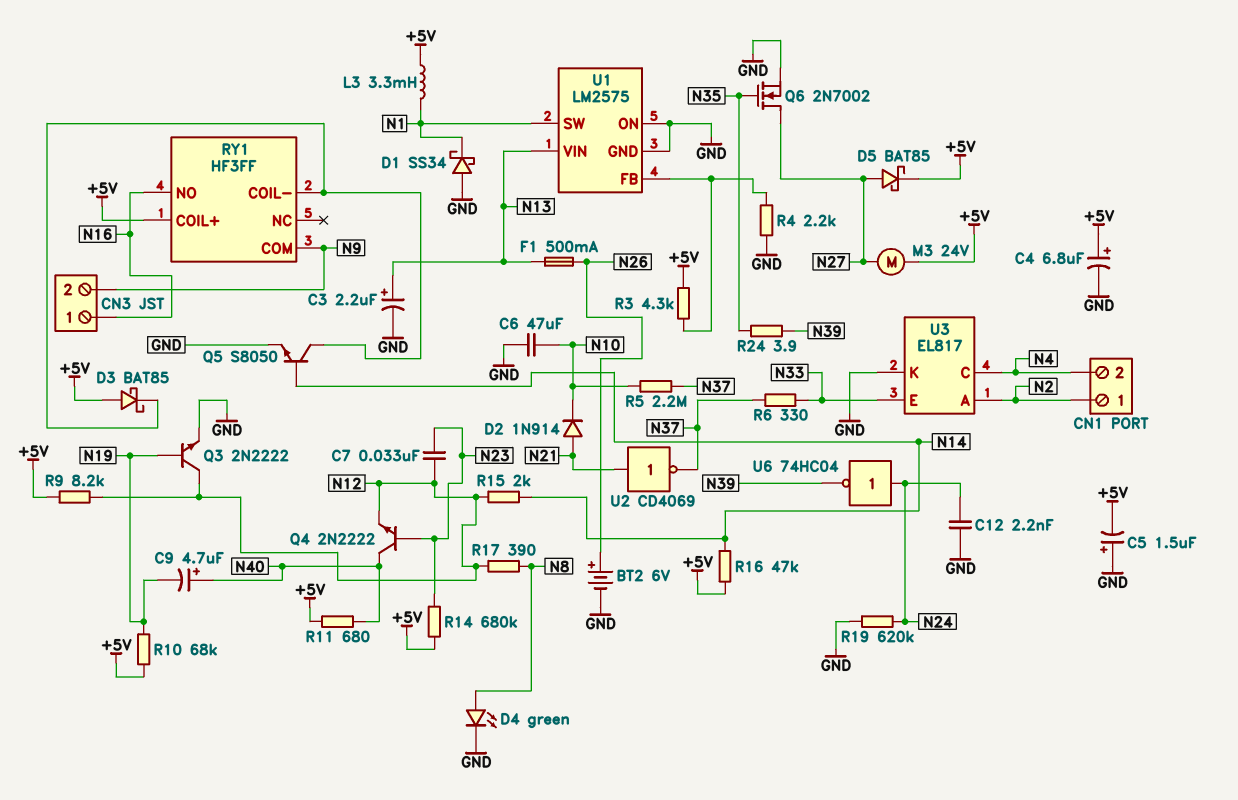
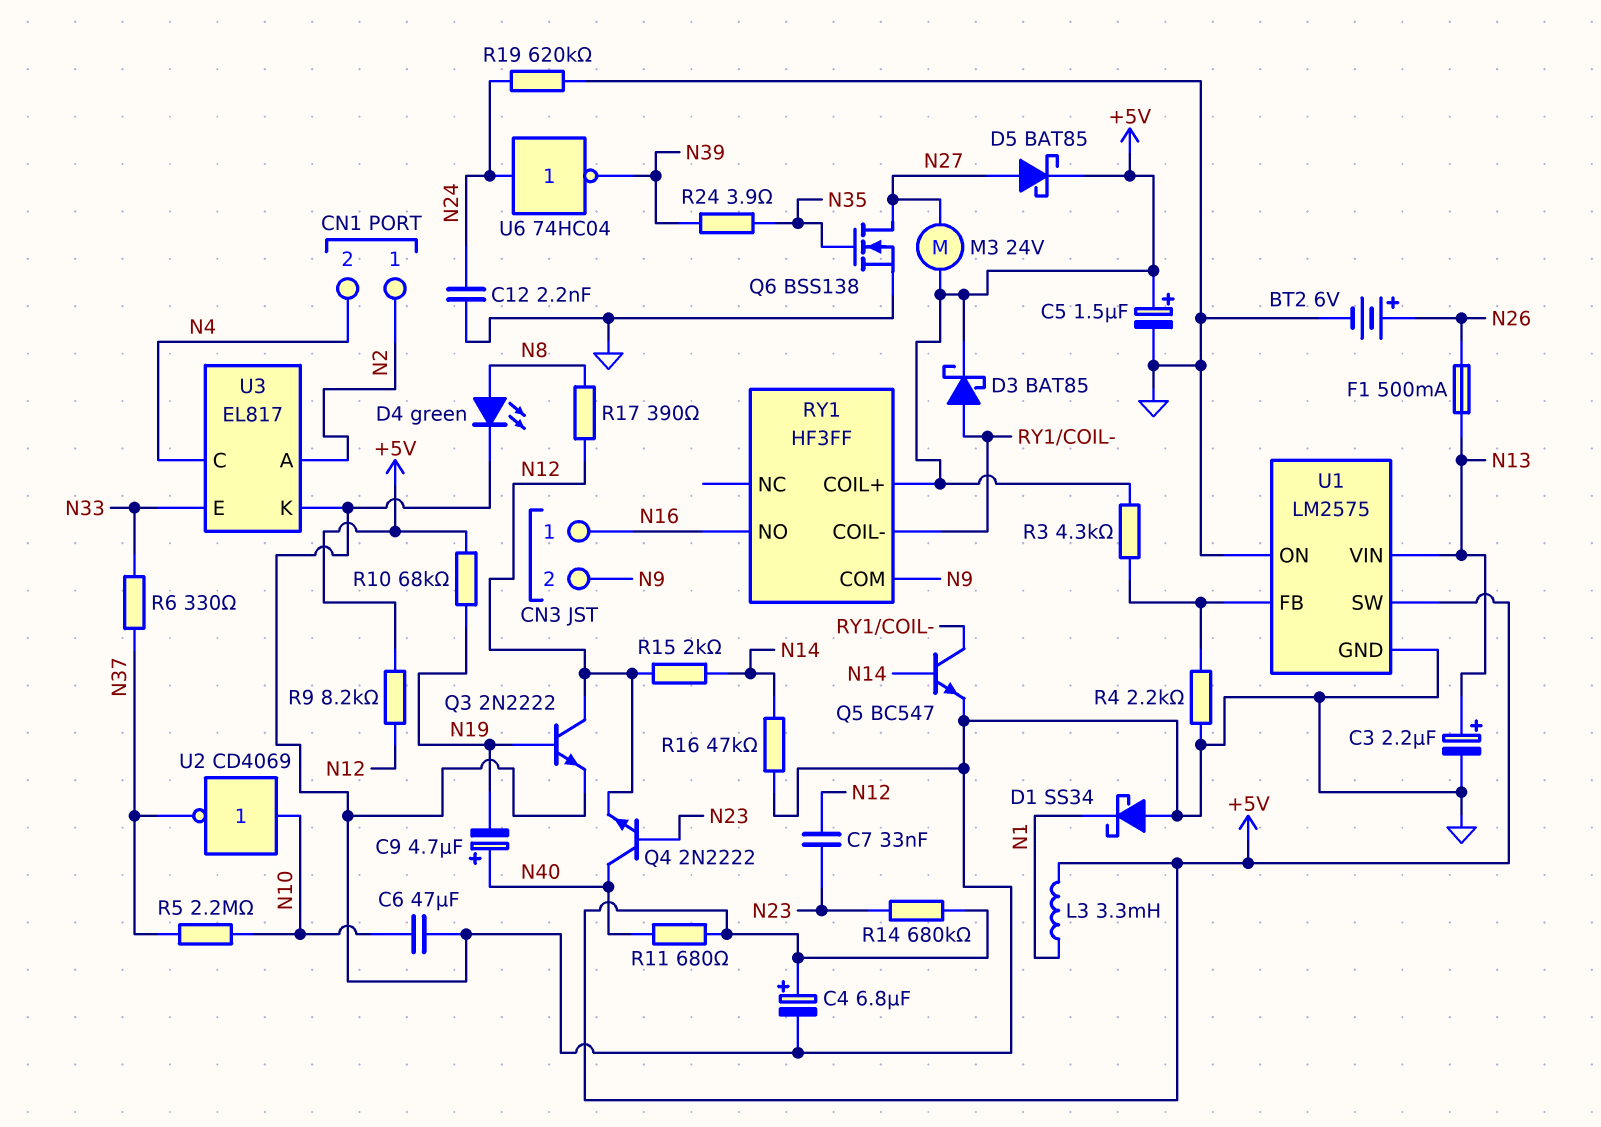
C5: 1.5uF (plus GND, minus +5V) -> 1.5uF (plus +5V, minus GND)
D2: diode 1N914 (A N21, K N10) -> none
D3: schottky BAT85 (A +5V, K RY1/COIL-) -> schottky BAT85 (A RY1/COIL-, K +5V)
Q5: NPN S8050 (B N14, C RY1/COIL-, E GND) -> NPN BC547 (B N14, C RY1/COIL-, E GND)
Q6: NMOS 2N7002 (G N35, D N27, S GND) -> NMOS BSS138 (G N35, D N27, S GND)
R16: 47k (+5V, N14) -> 47k (GND, N14)
U1 pin SW: N1 -> +5V
U2: NOT CD4069 (in N21, out N37) -> NOT CD4069 (in N10, out N37)

